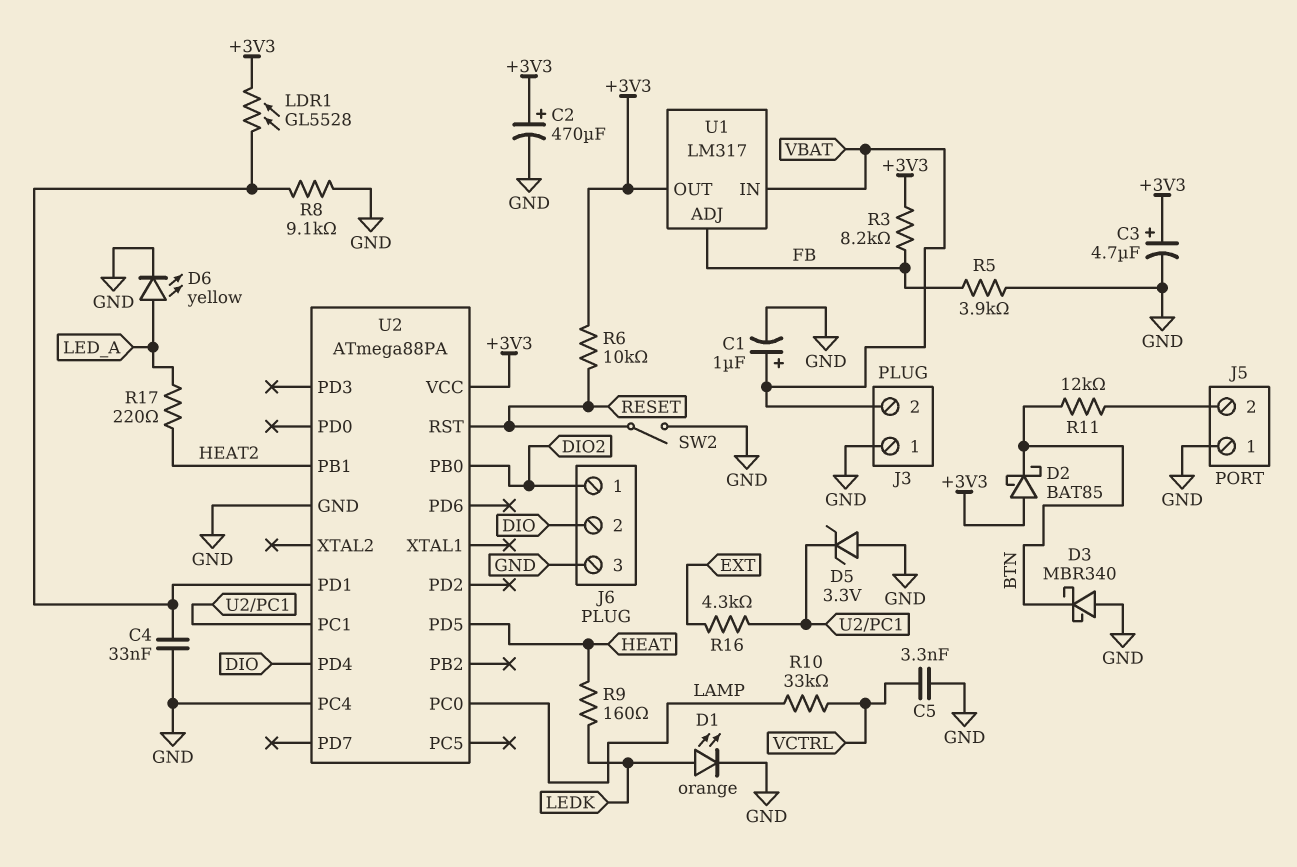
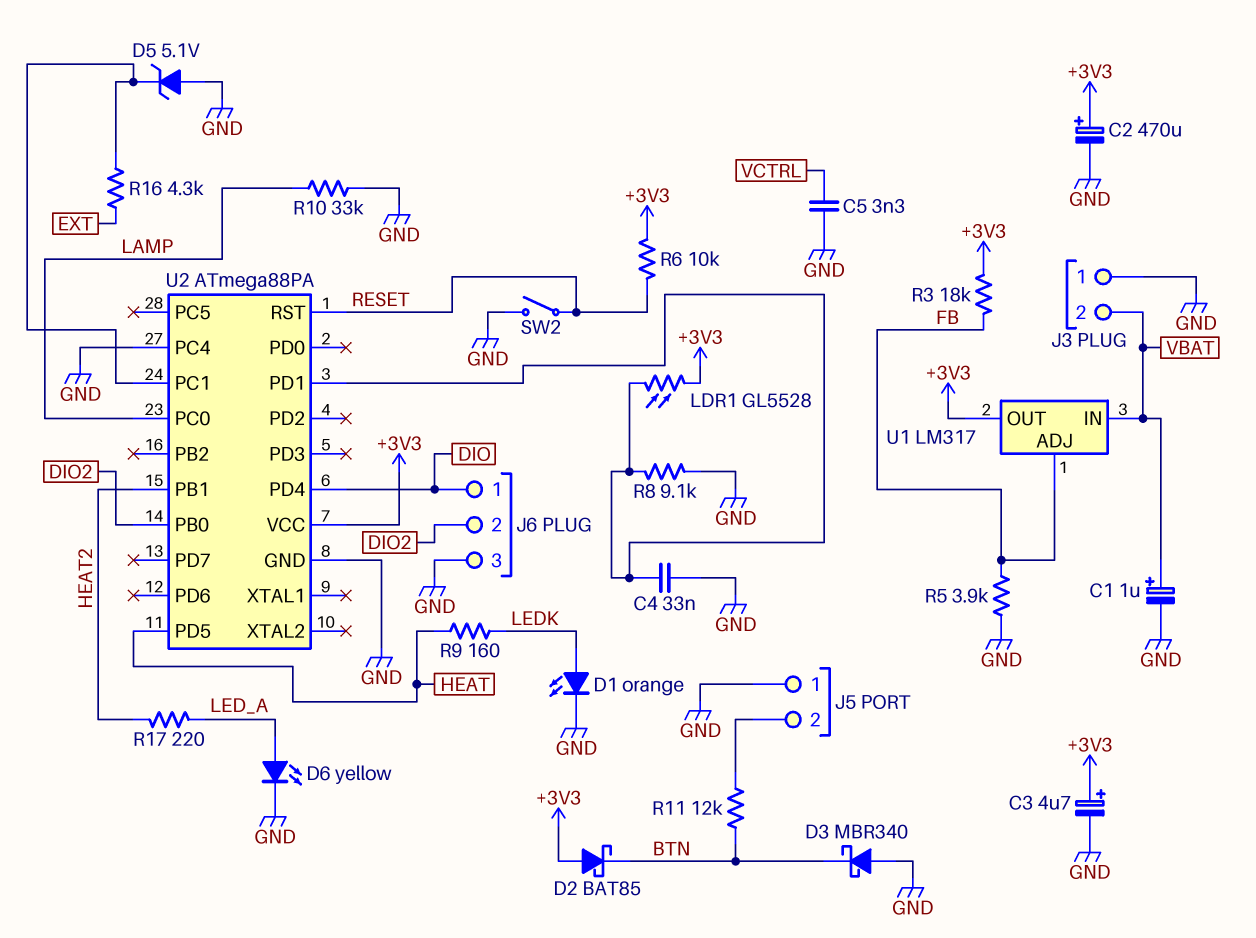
D5: zener 3.3V (A GND, K U2/PC1) -> zener 5.1V (A GND, K U2/PC1)
J6 pin 1: DIO2 -> DIO
J6 pin 2: DIO -> DIO2
R3: 8.2k (+3V3, FB) -> 18k (+3V3, FB)
R10: 33k (LAMP, VCTRL) -> 33k (GND, LAMP)

